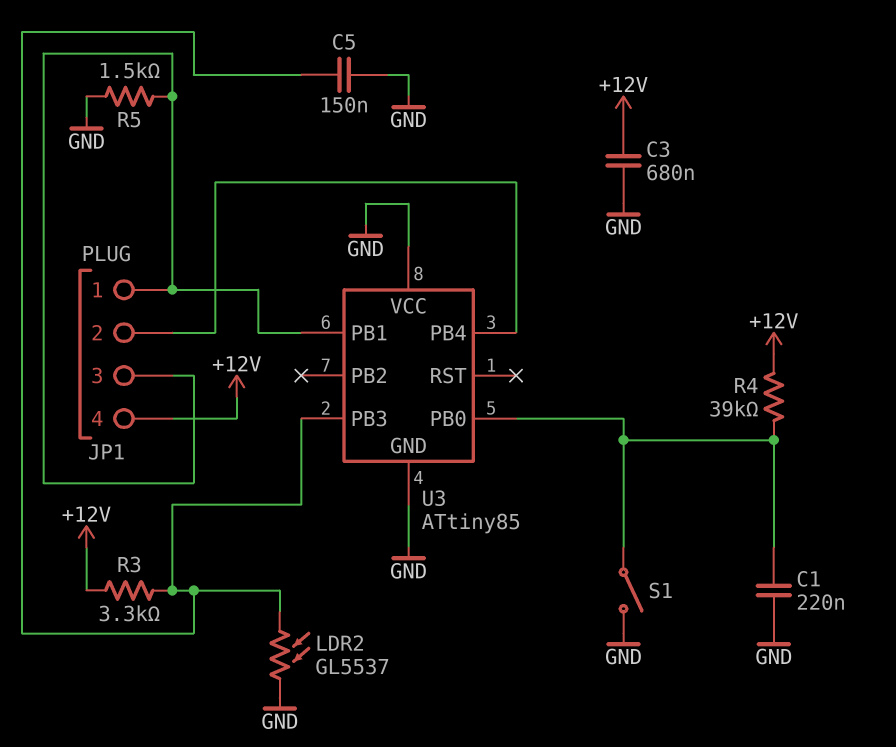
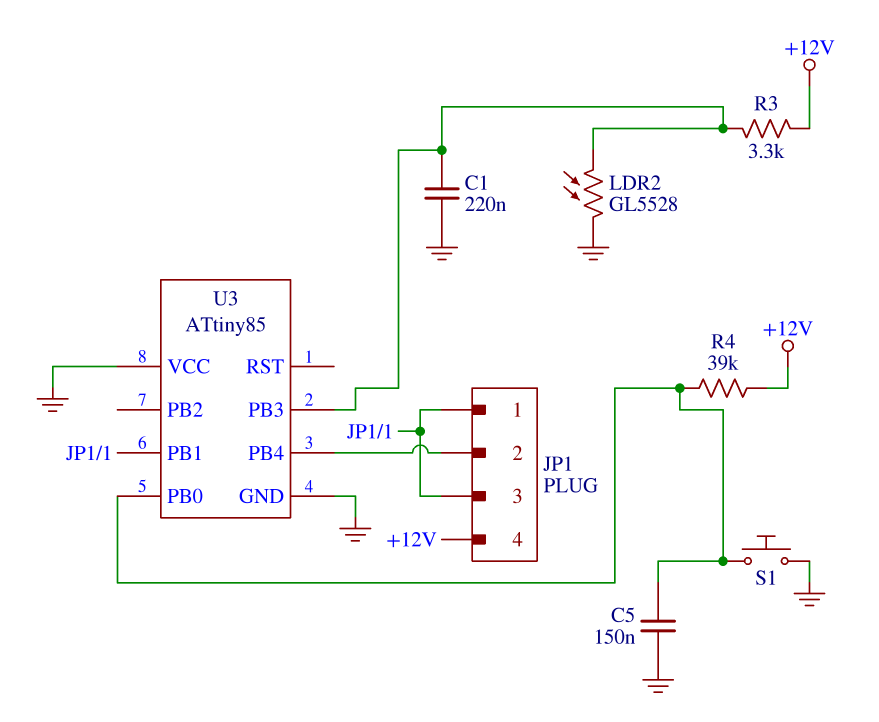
C1: 220nF (GND, U3/PB0) -> 220nF (GND, U3/PB3)
C3: 680nF (+12V, GND) -> none
C5: 150nF (GND, U3/PB3) -> 150nF (GND, U3/PB0)
LDR2: GL5537 (GND, U3/PB3) -> GL5528 (GND, U3/PB3)
R5: 1.5k (GND, JP1/1) -> none
S1: switch (GND, U3/PB0) -> button (GND, U3/PB0)

